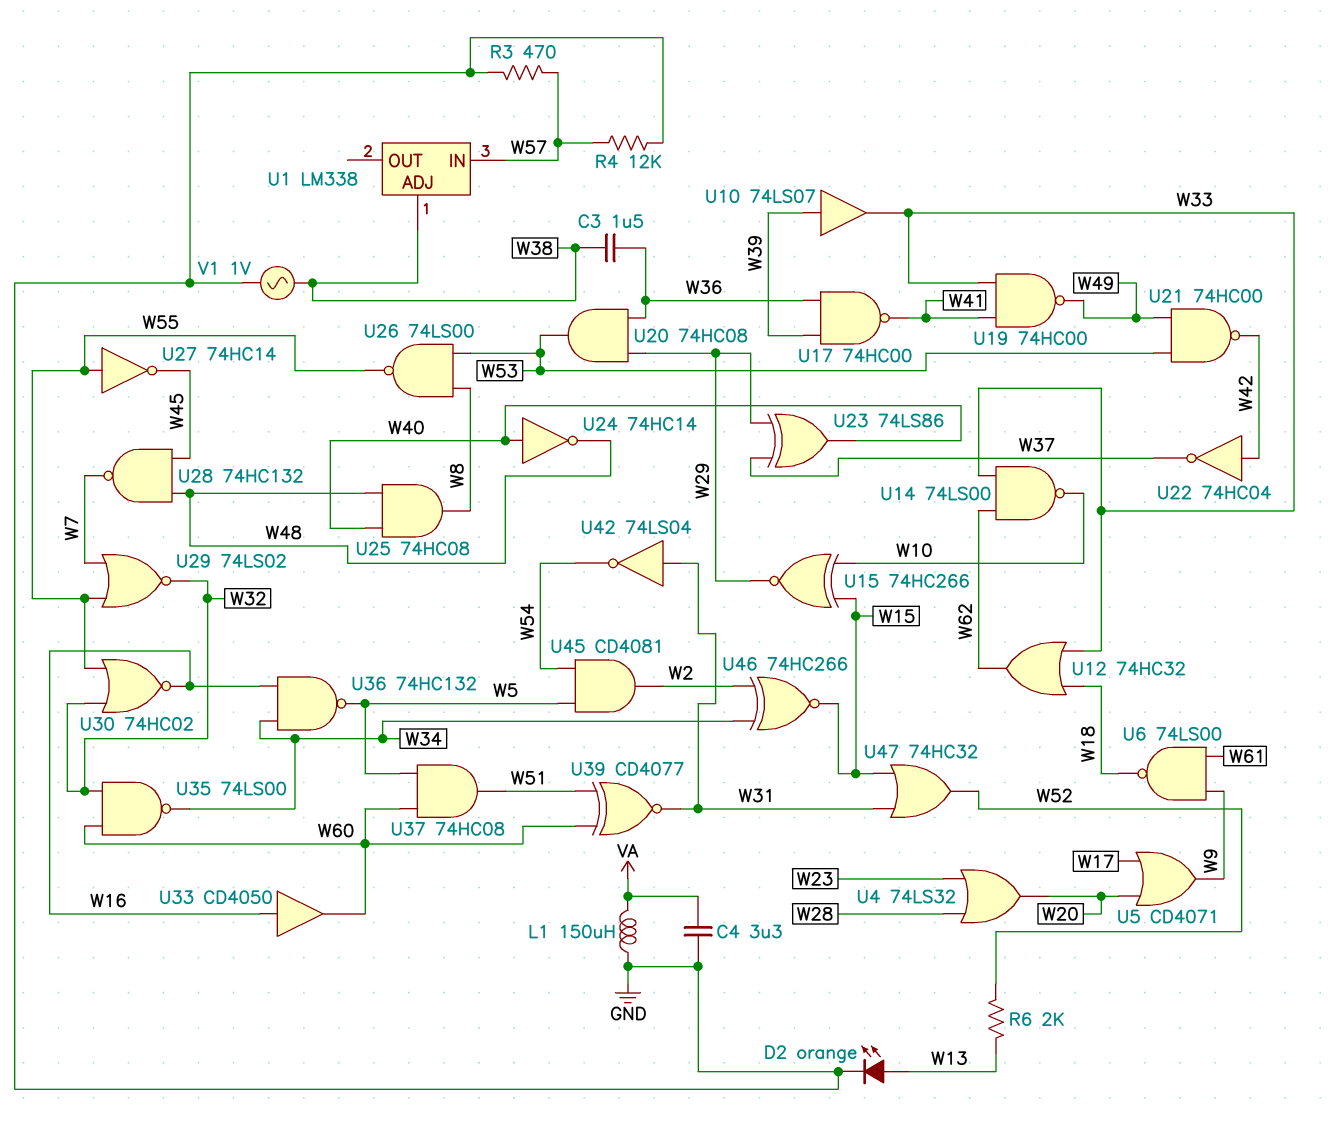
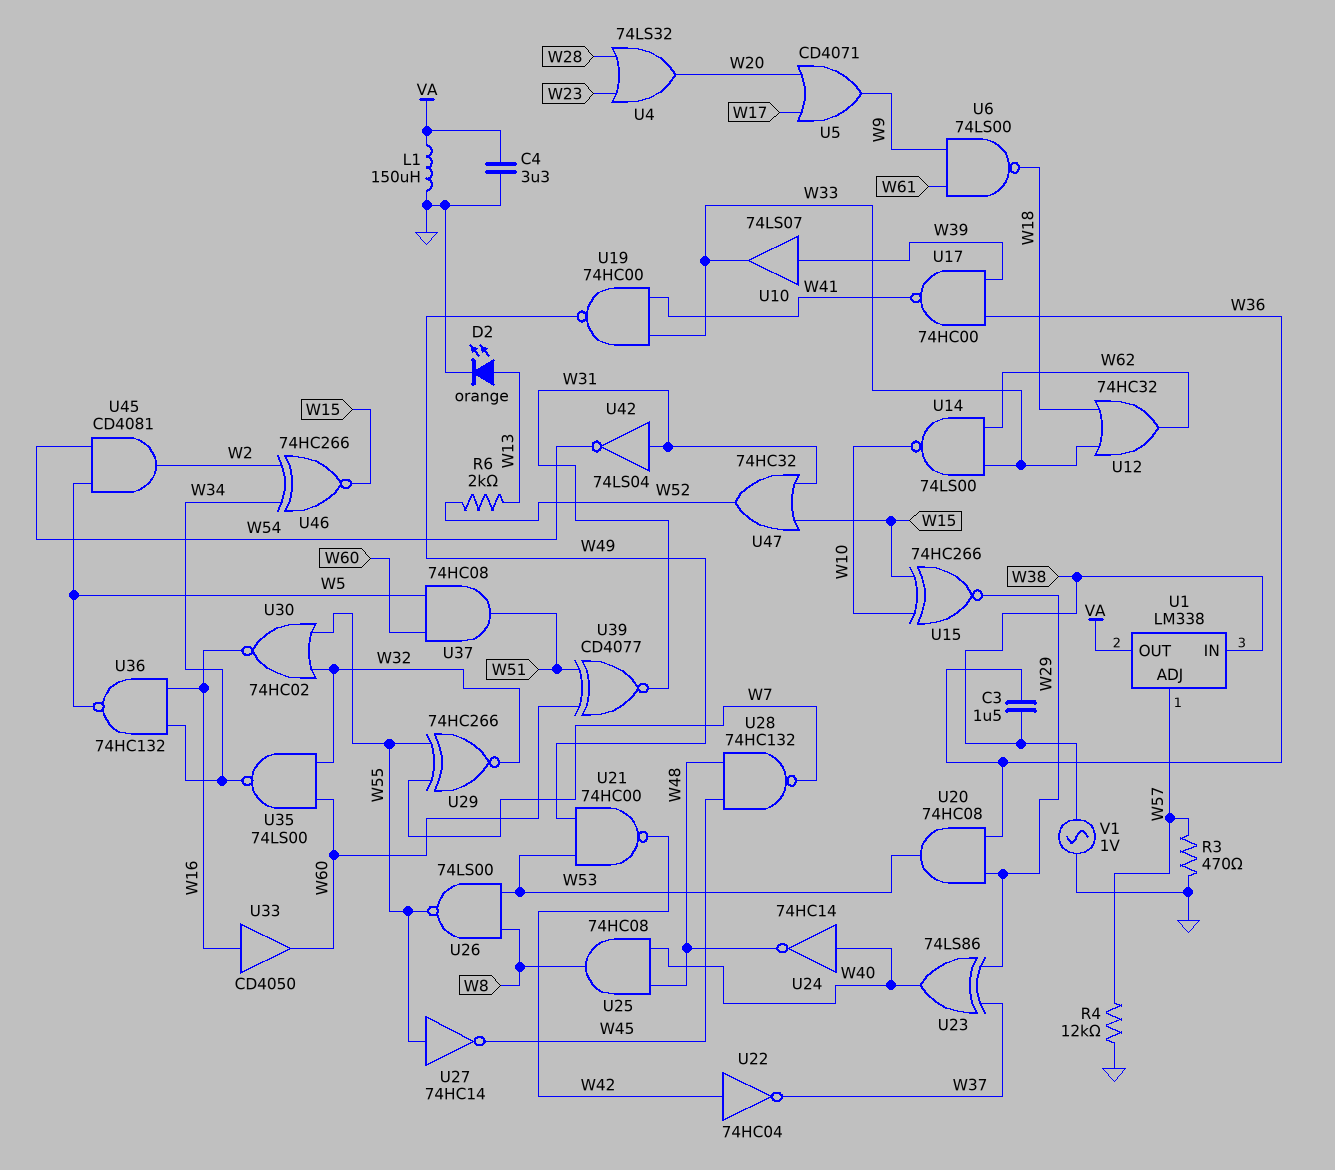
U1 pin ADJ: W38 -> W57
U1 pin IN: W57 -> W38
U1 pin OUT: none -> VA
U29: NOR 74LS02 (in W7, in W55, out W32) -> XNOR 74HC266 (in W7, in W55, out W32)

